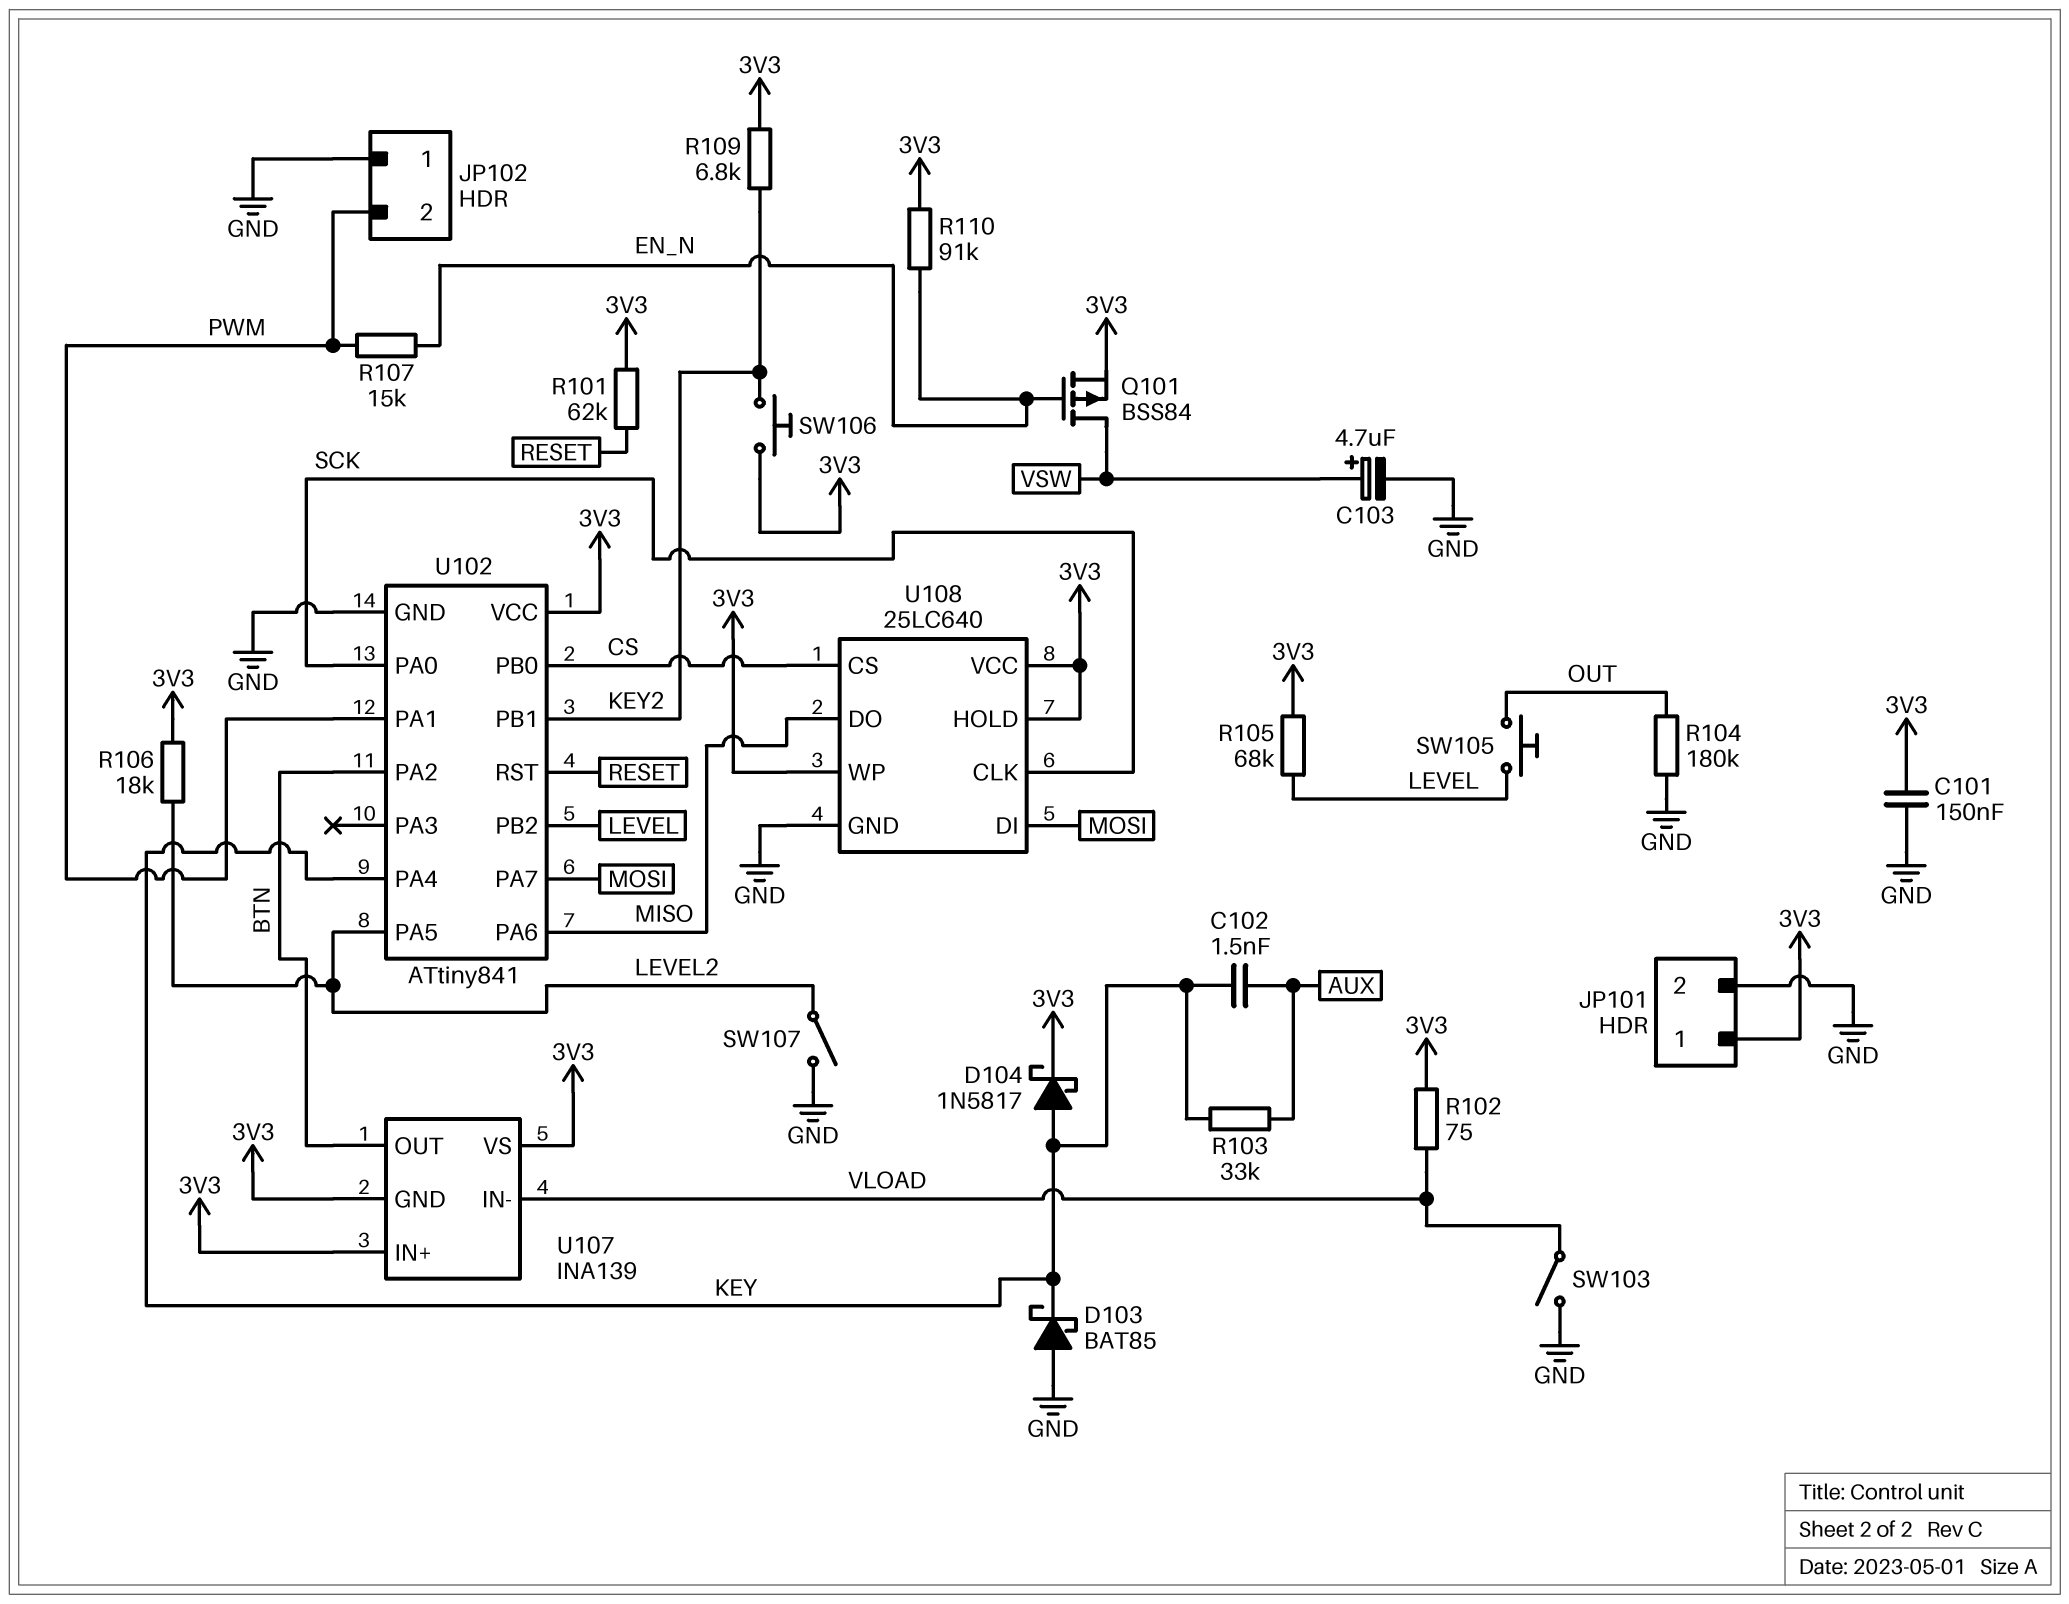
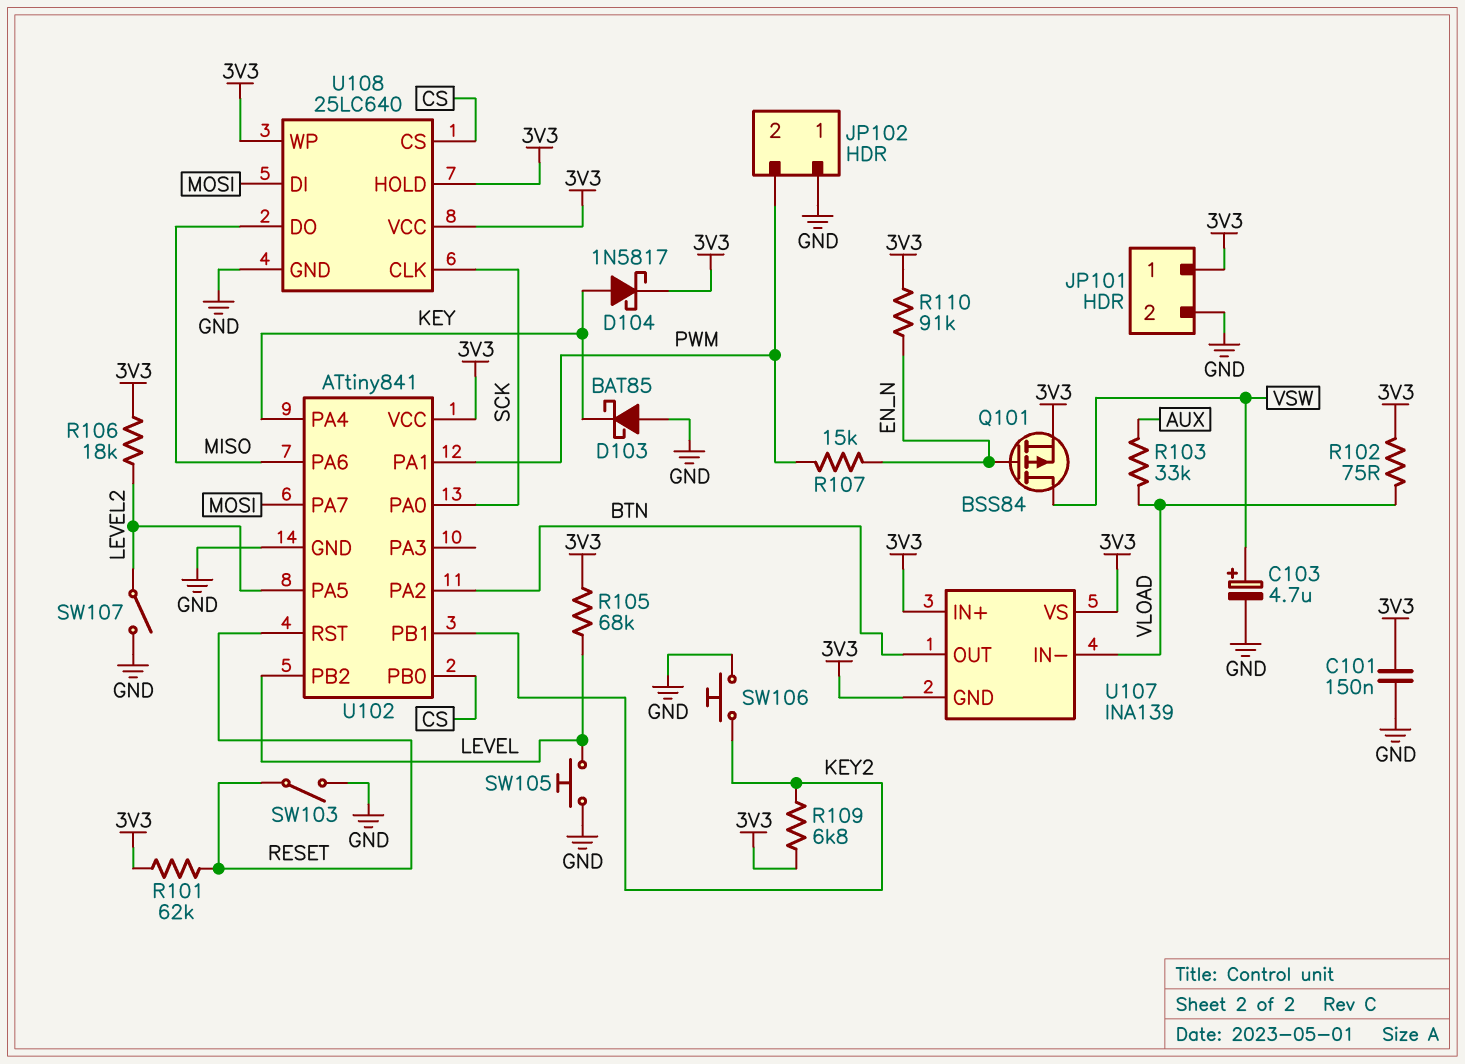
C102: 1.5nF (AUX, KEY) -> none
R103: 33k (AUX, KEY) -> 33k (AUX, VLOAD)
R104: 180k (GND, OUT) -> none
SW103: switch (GND, VLOAD) -> switch (GND, RESET)
SW105: button (LEVEL, OUT) -> button (GND, LEVEL)
SW106: button (3V3, KEY2) -> button (GND, KEY2)

